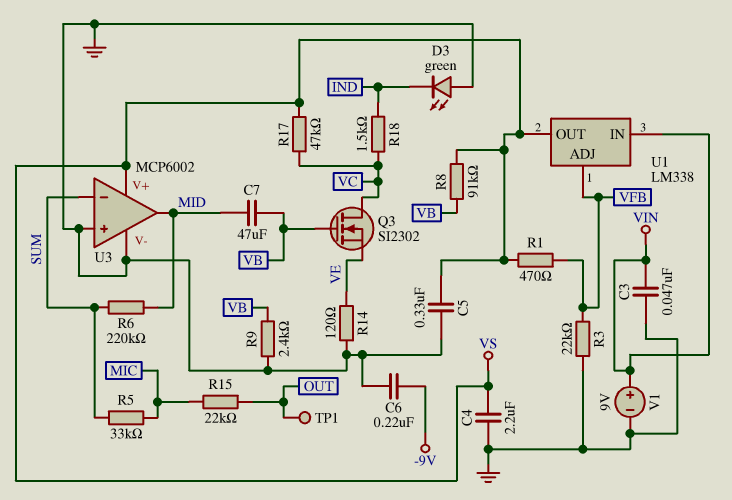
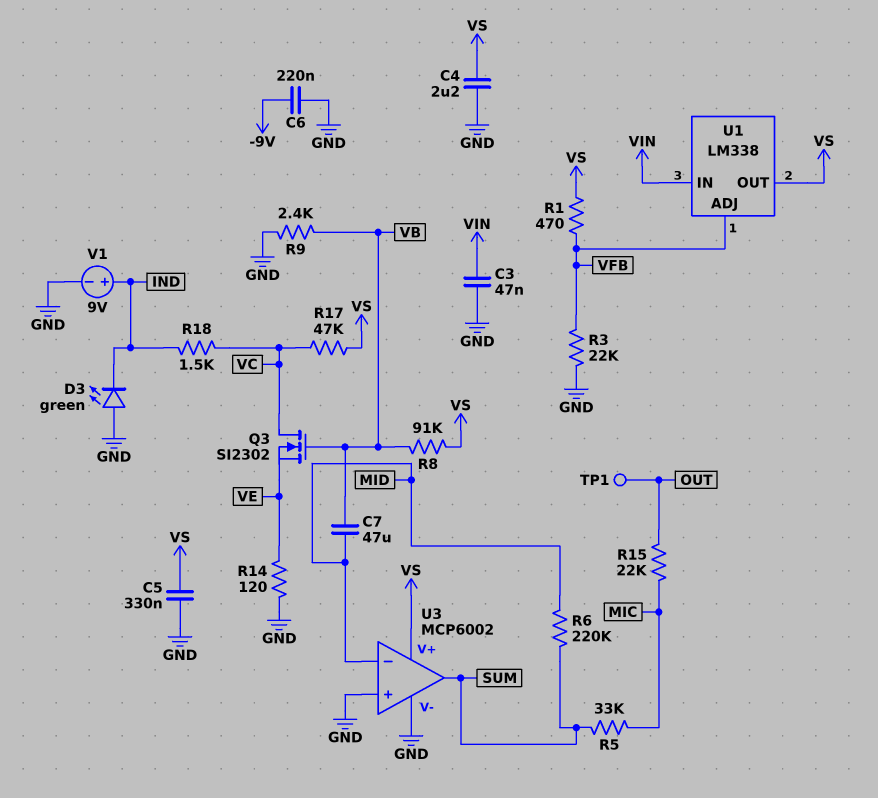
U3 pin in-: SUM -> MID
U3 pin out: MID -> SUM
V1: 9V (plus VIN, minus GND) -> 9V (plus IND, minus GND)

